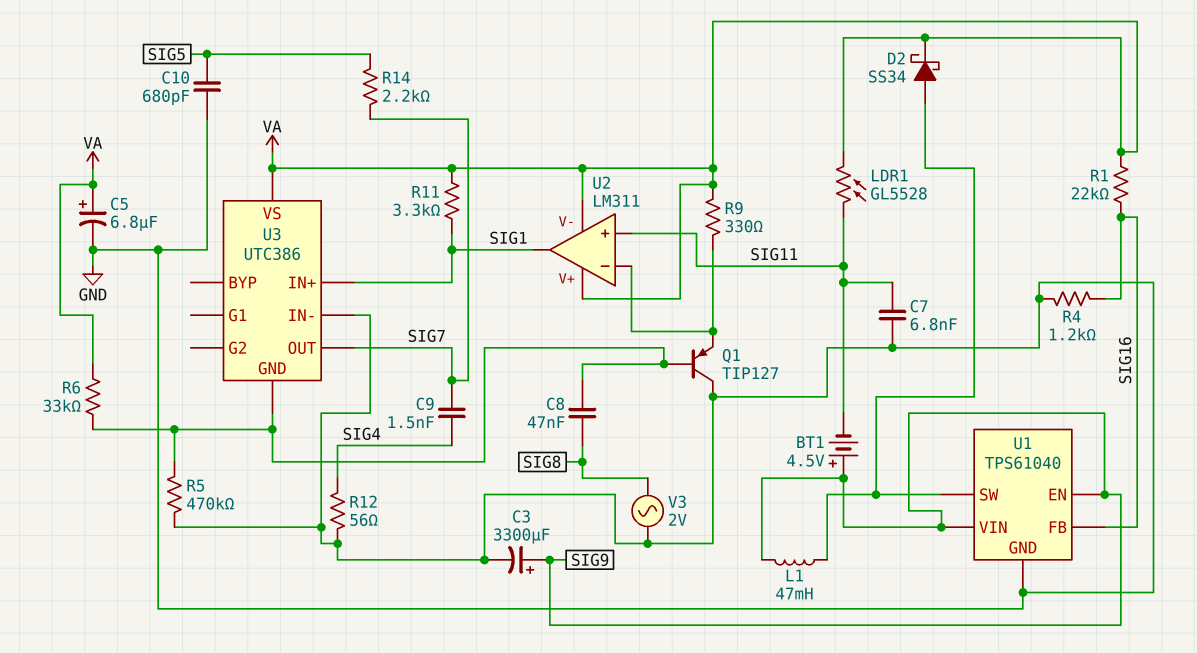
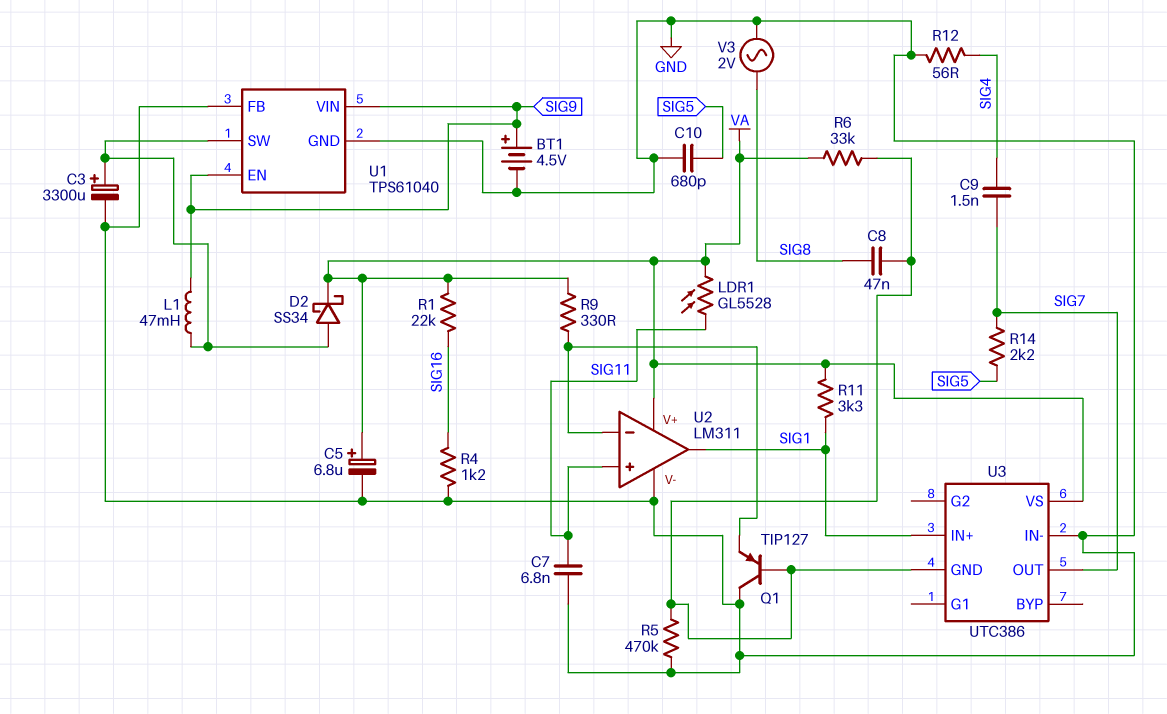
BT1: 4.5V (plus SIG9, minus SIG11) -> 4.5V (plus SIG9, minus GND)
C3: 3300uF (plus SIG9, minus GND) -> 3300uF (plus U1/SW, minus GND)
U1 pin FB: SIG16 -> GND
U2 pin V-: VA -> GND

